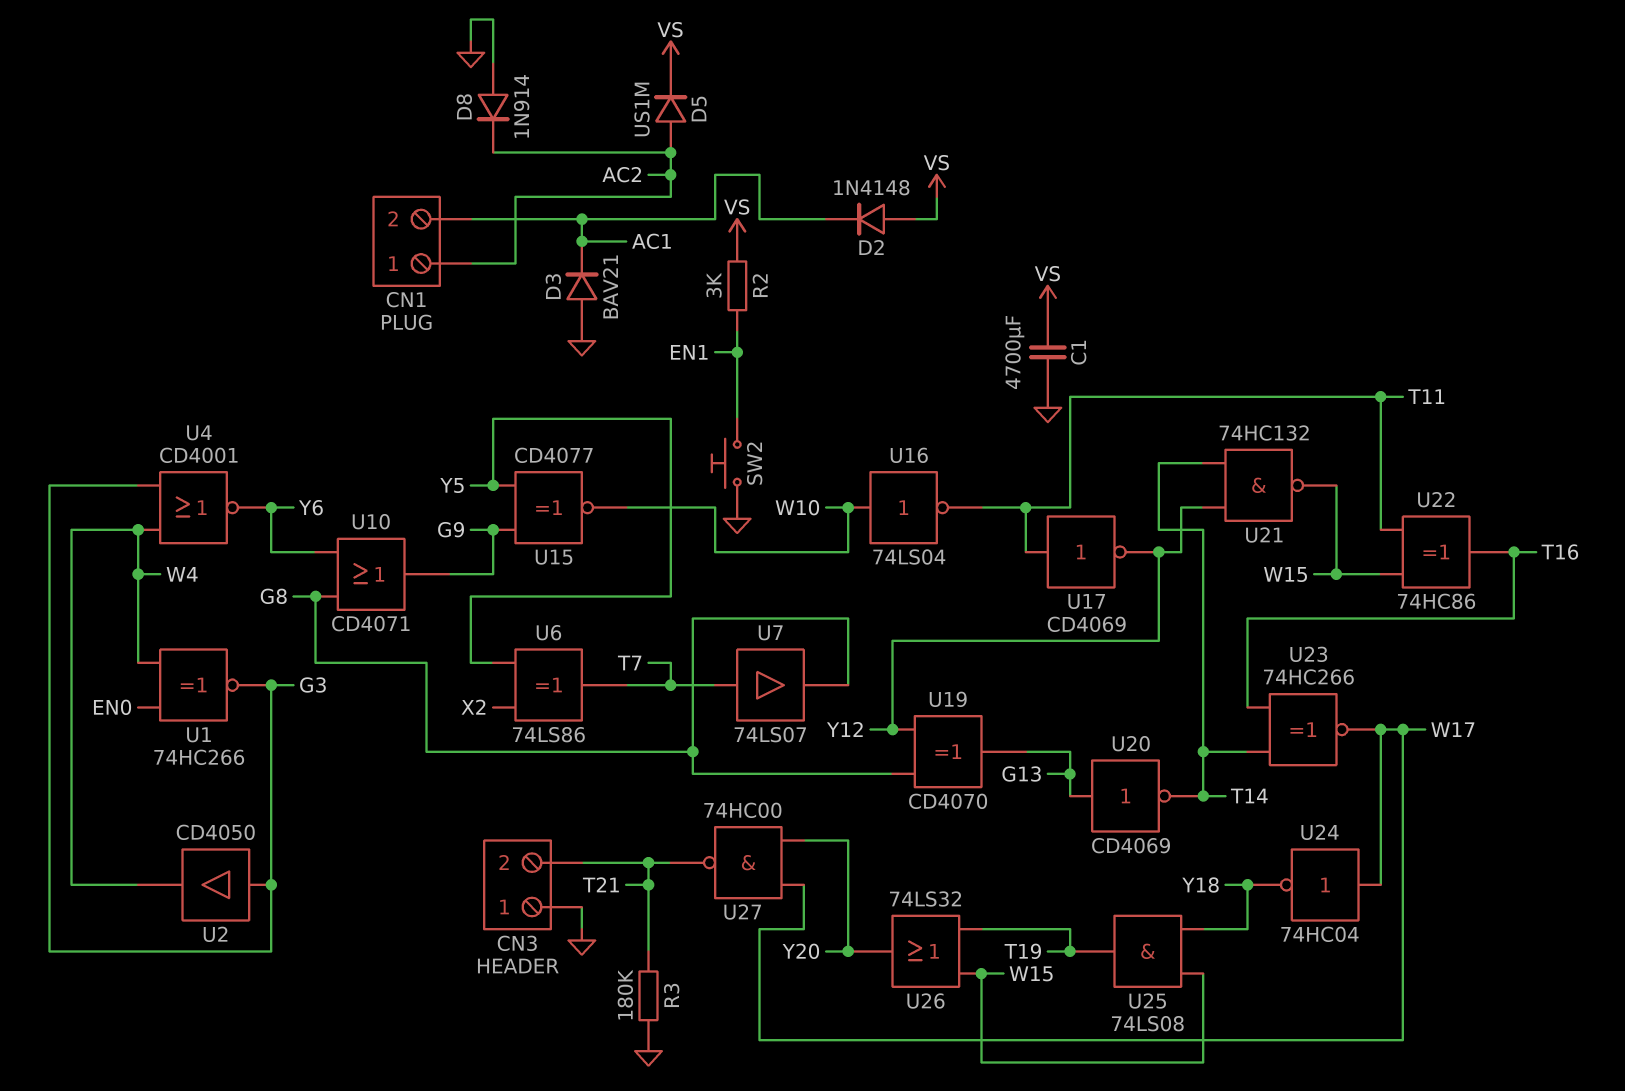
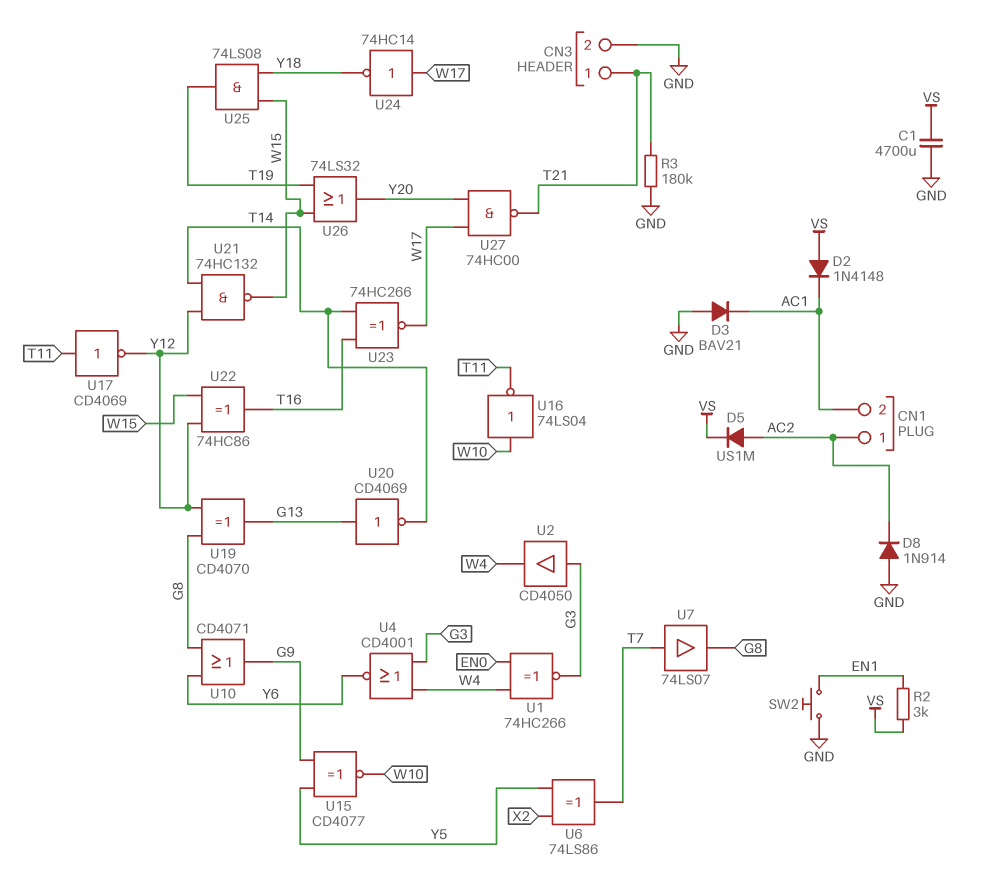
CN3 pin 1: GND -> T21
CN3 pin 2: T21 -> GND
U22: XOR 74HC86 (in T11, in W15, out T16) -> XOR 74HC86 (in W15, in Y12, out T16)
U24: NOT 74HC04 (in W17, out Y18) -> NOT 74HC14 (in W17, out Y18)

